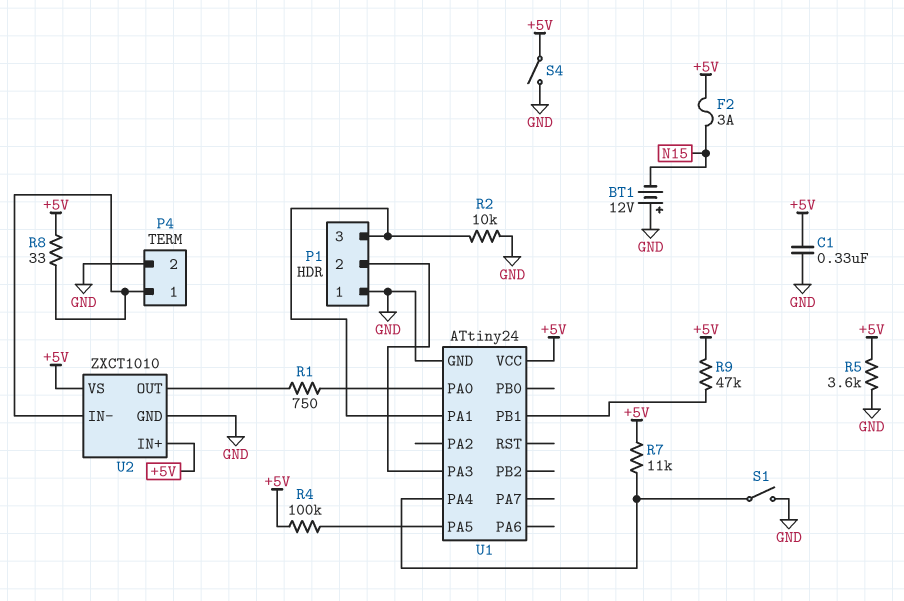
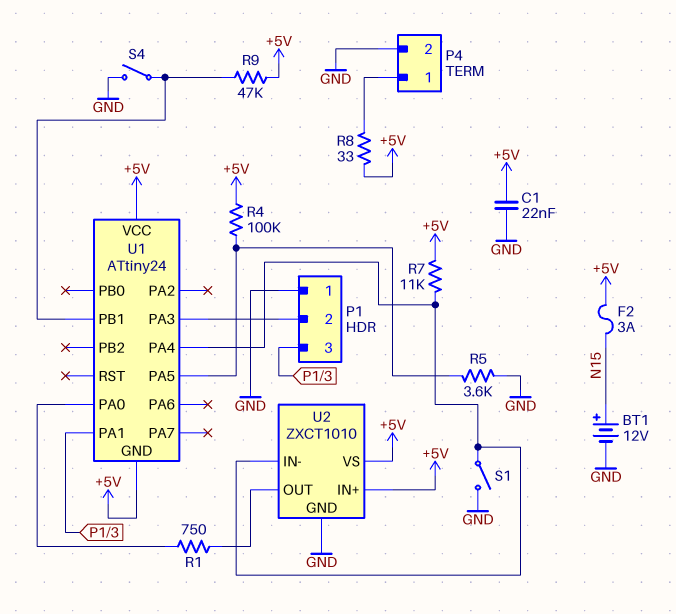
BT1: 12V (plus GND, minus N15) -> 12V (plus N15, minus GND)
C1: 330nF (+5V, GND) -> 22nF (+5V, GND)
R2: 10k (GND, P1/3) -> none
R5: 3.6k (+5V, GND) -> 3.6k (GND, U1/PA5)
S4: switch (+5V, GND) -> switch (GND, U1/PB1)
U1 pin GND: GND -> +5V
U2 pin IN-: P4/1 -> U1/PA4

